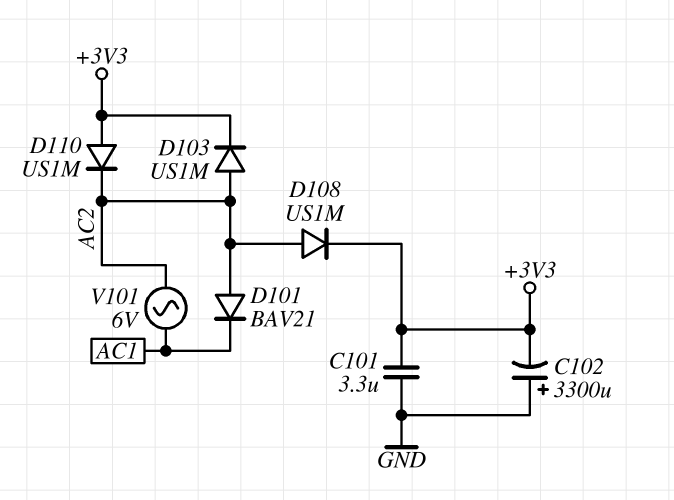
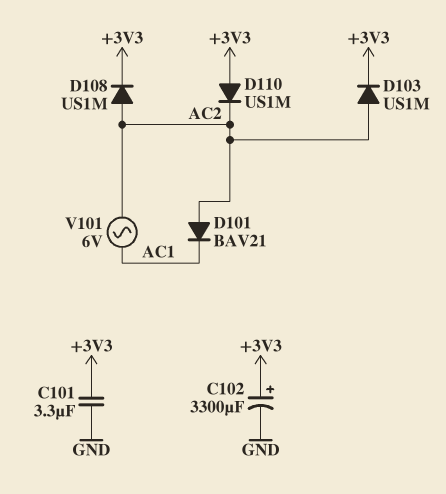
C102: 3300uF (plus GND, minus +3V3) -> 3300uF (plus +3V3, minus GND)

